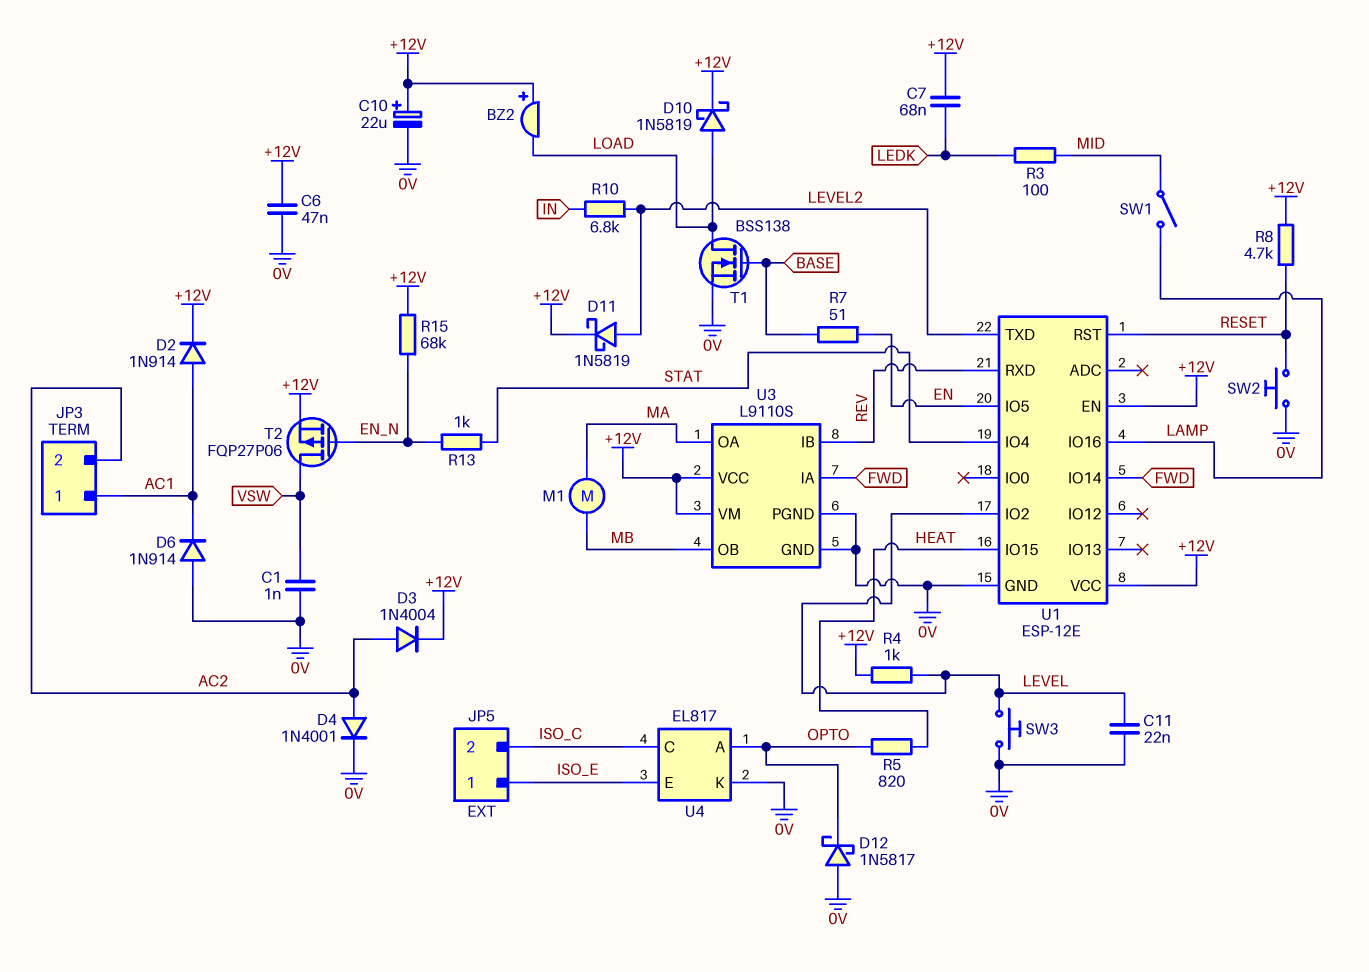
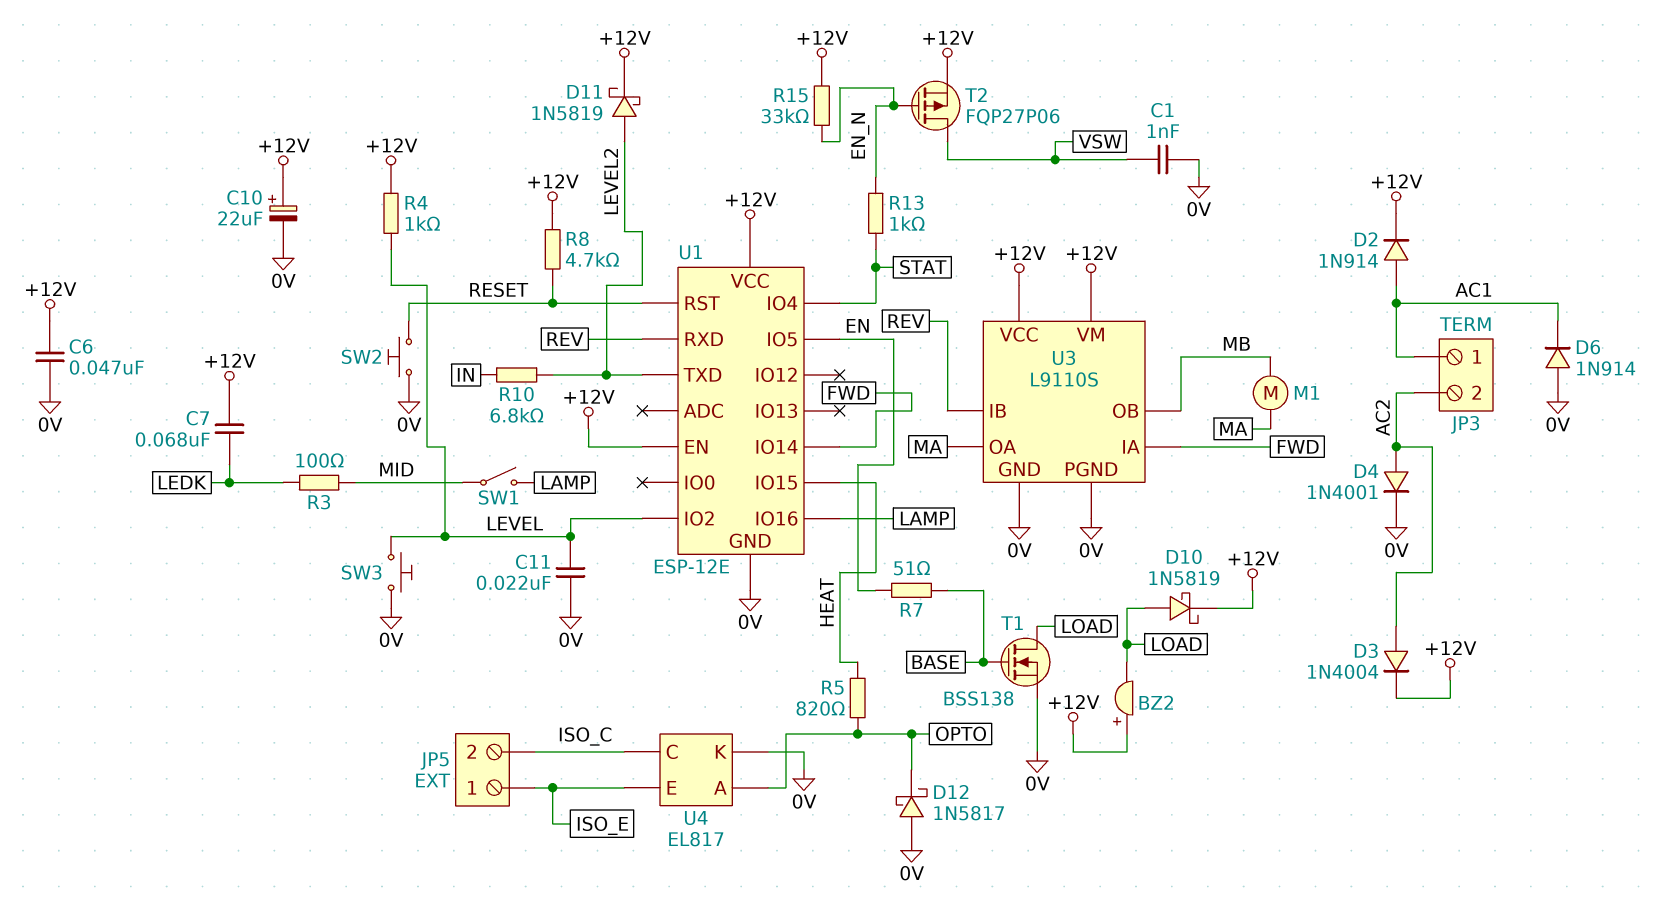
R15: 68k (+12V, EN_N) -> 33k (+12V, EN_N)

